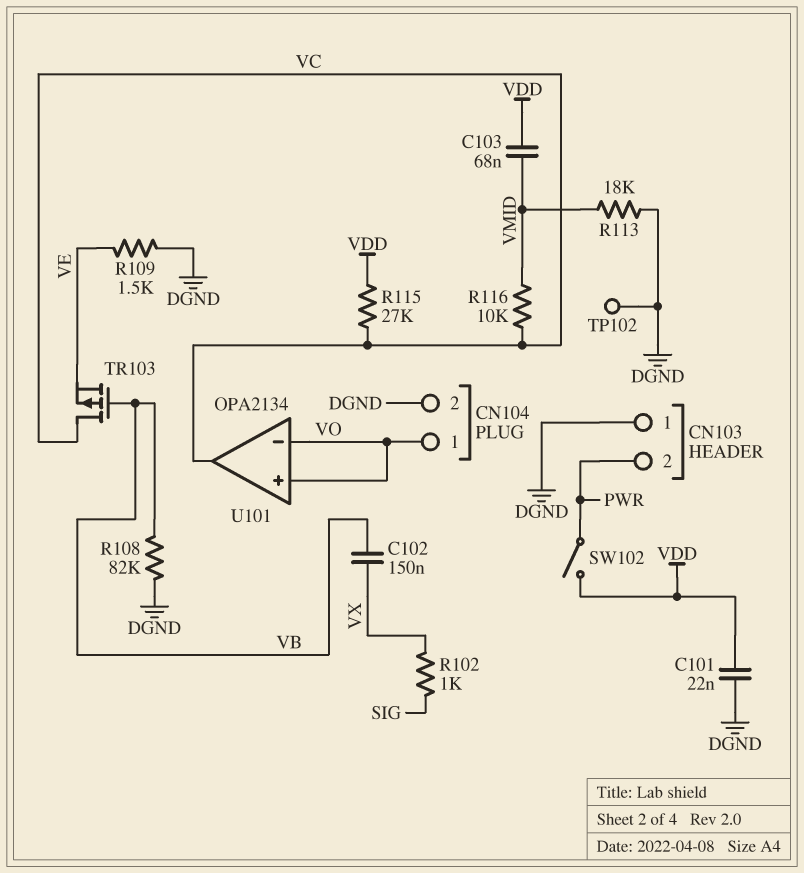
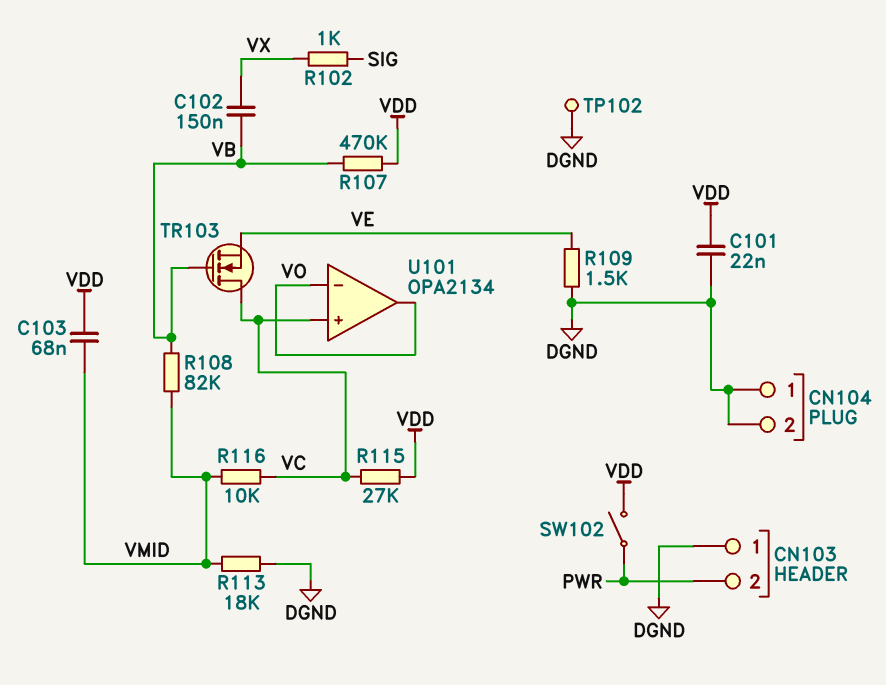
CN104 pin 1: VO -> DGND
R107: none -> 470k (VB, VDD)
R108: 82k (DGND, VB) -> 82k (VB, VMID)
TR103: PMOS (G VB, D VC, S VE) -> NMOS (G VB, D VC, S VE)
U101 pin in+: VO -> VC
U101 pin out: VC -> VO

